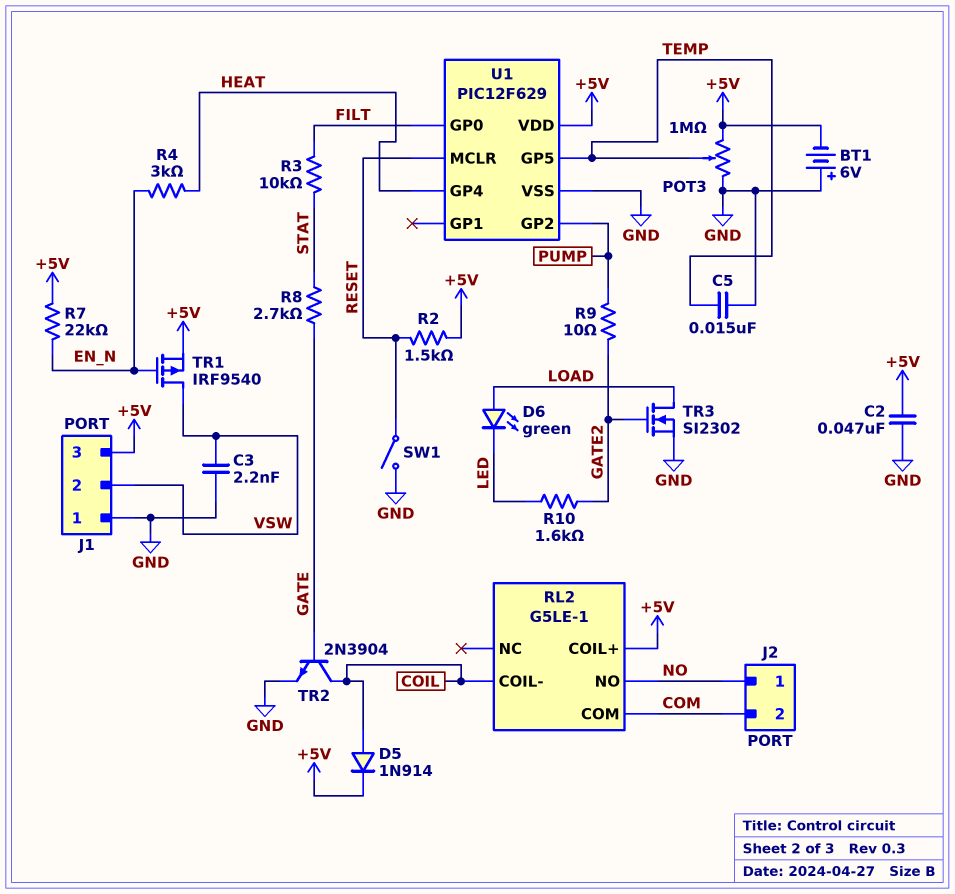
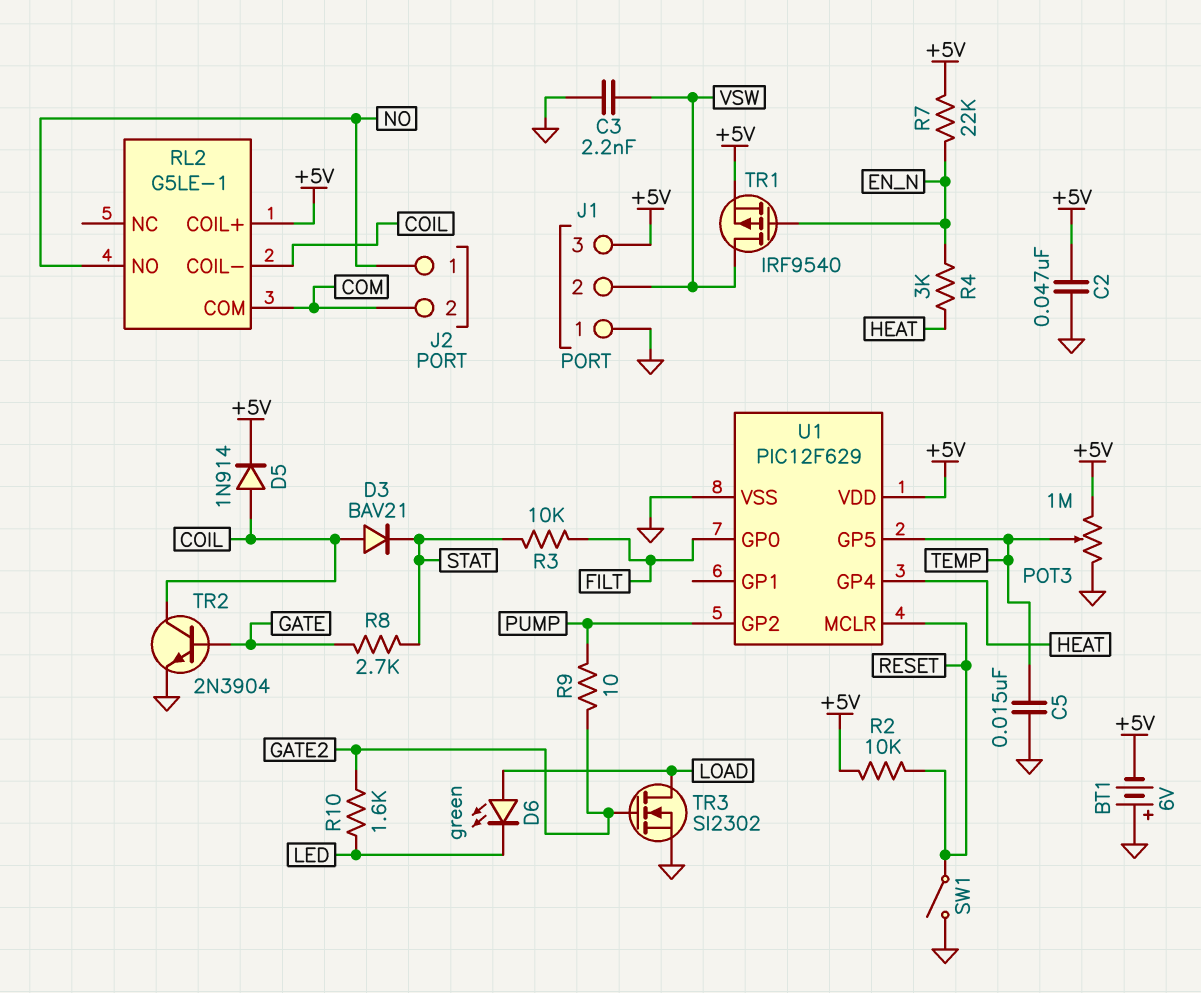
D3: none -> diode BAV21 (A COIL, K STAT)
R2: 1.5k (+5V, RESET) -> 10k (+5V, RESET)

